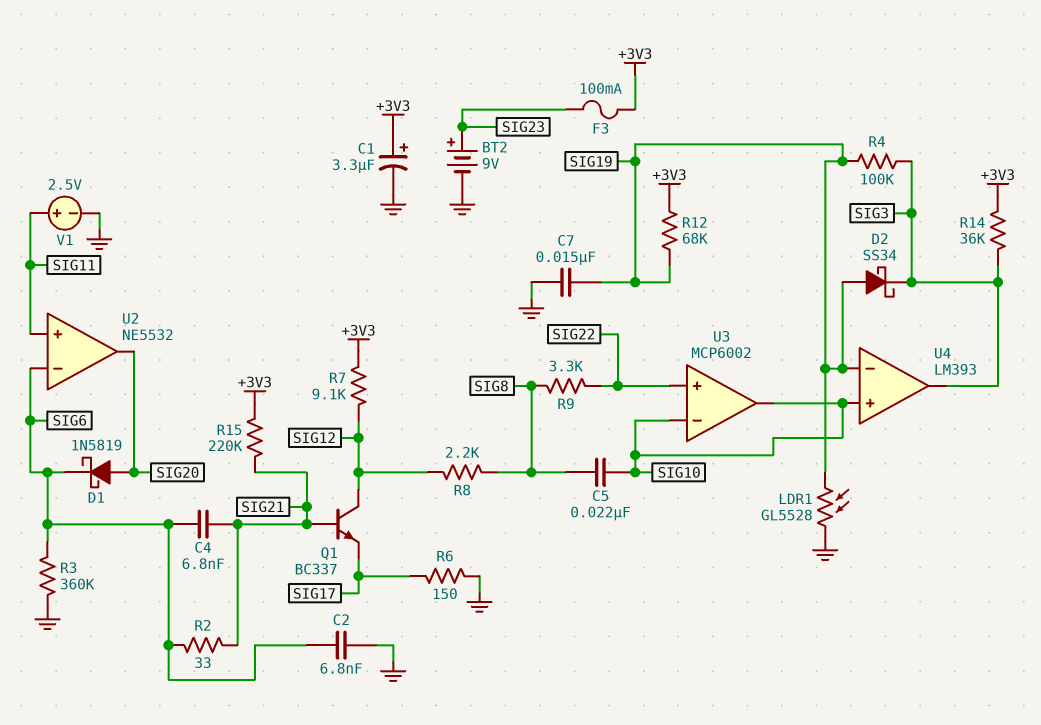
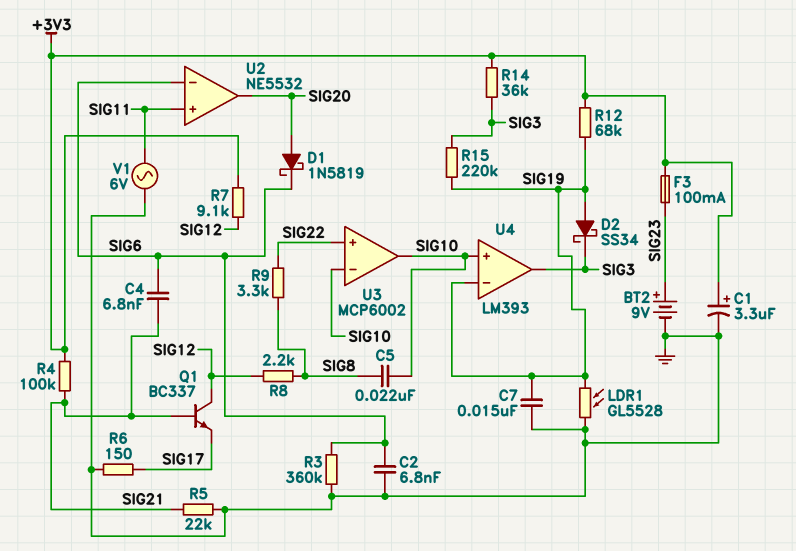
R2: 33 (SIG6, SIG21) -> none
R4: 100k (SIG3, SIG19) -> 100k (+3V3, SIG21)
R5: none -> 22k (GND, SIG21)
R15: 220k (+3V3, SIG21) -> 220k (SIG3, SIG19)
V1: 2.5V (plus SIG11, minus GND) -> AC 6V (GND, SIG11)

